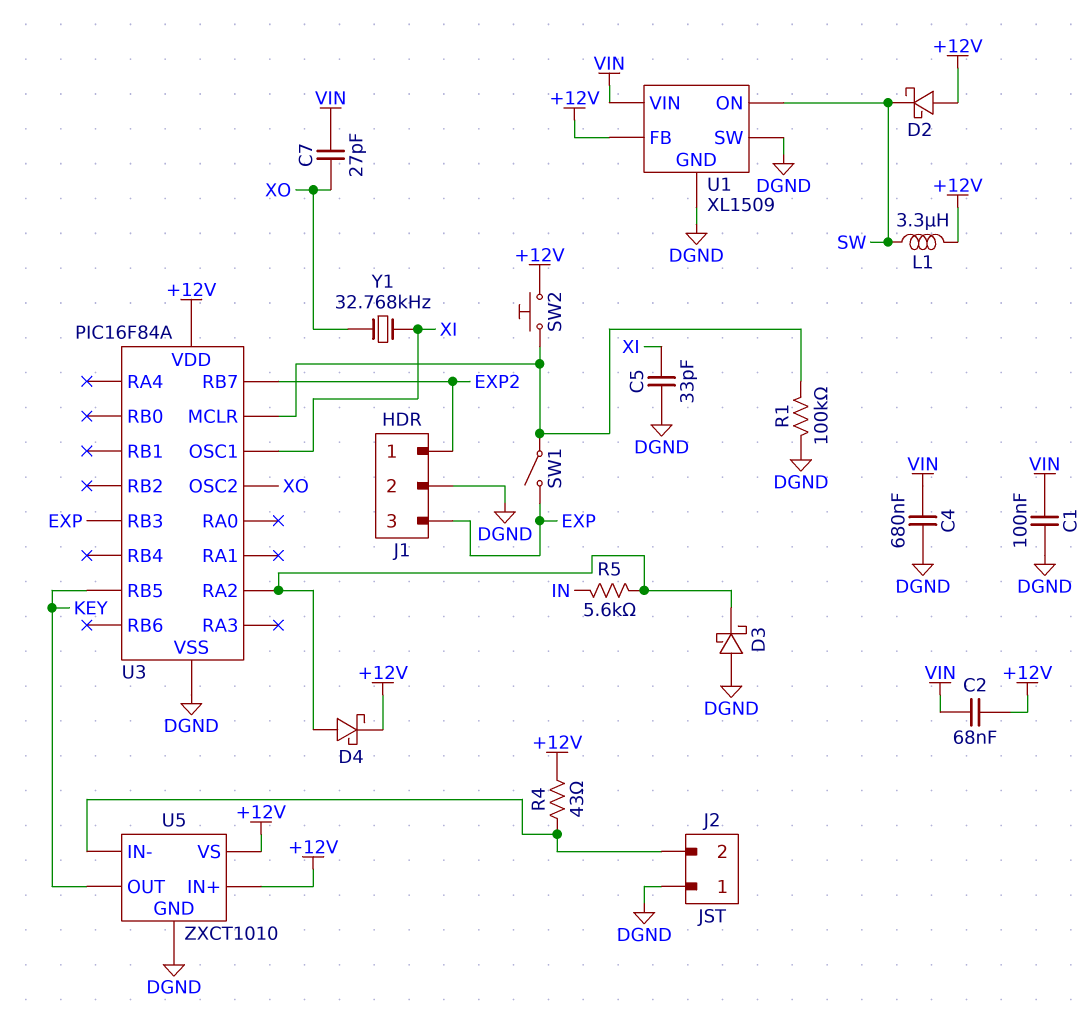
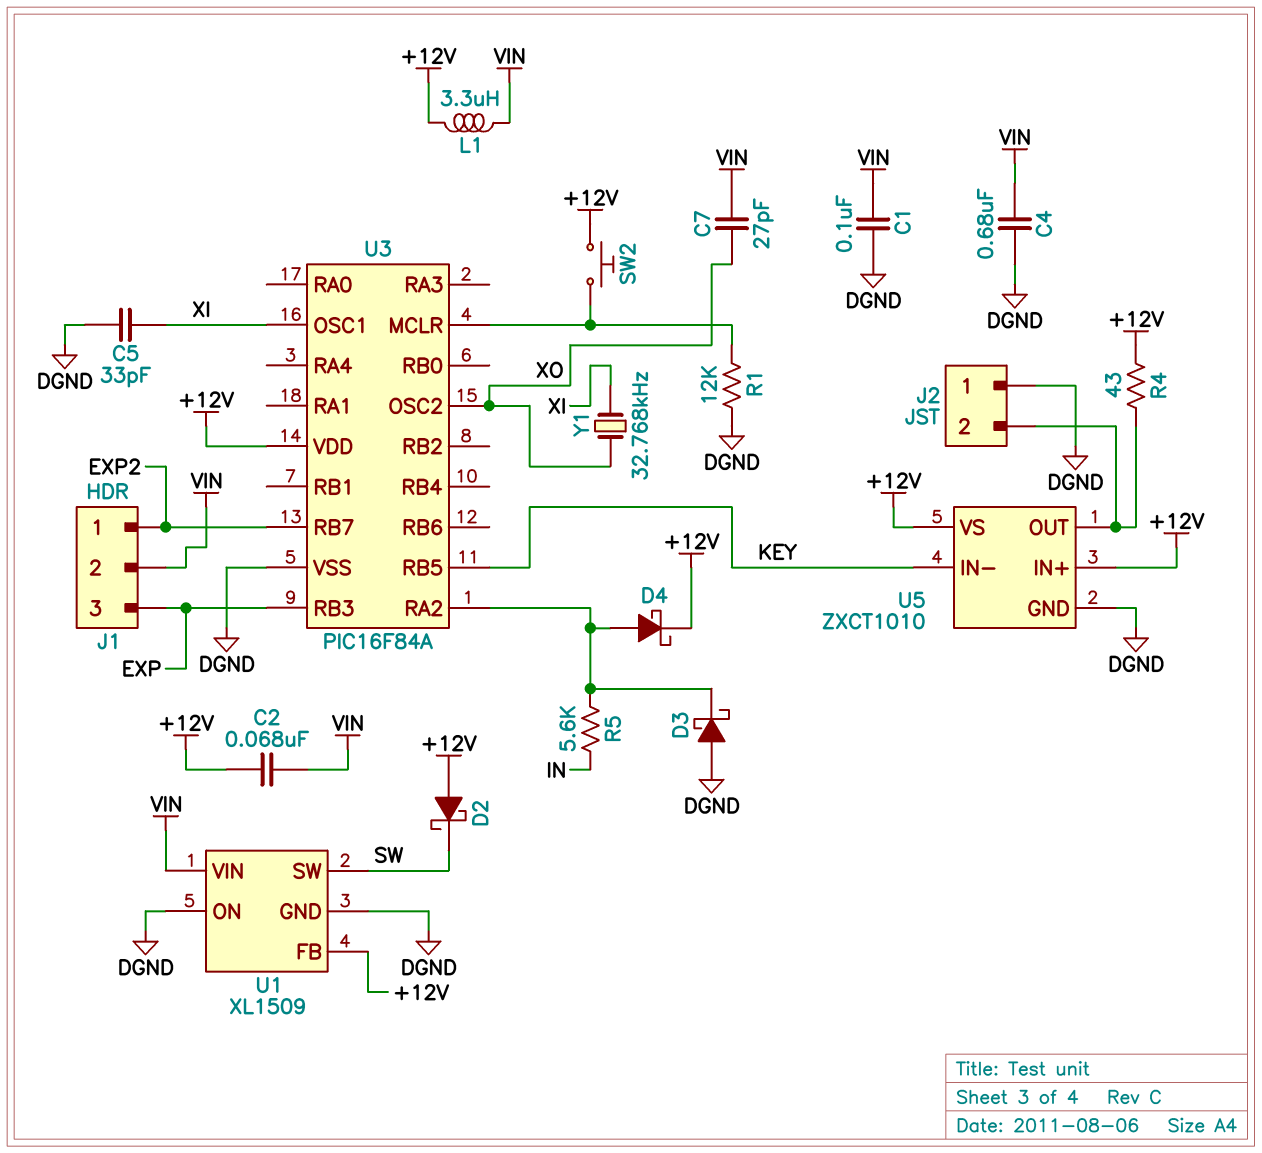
J1 pin 2: DGND -> VIN
L1: 3.3uH (+12V, SW) -> 3.3uH (+12V, VIN)
R1: 100k (DGND, U3/MCLR) -> 12k (DGND, U3/MCLR)
SW1: switch (EXP, U3/MCLR) -> none
U1 pin ON: SW -> DGND
U1 pin SW: DGND -> SW
U5 pin IN-: J2/2 -> KEY
U5 pin OUT: KEY -> J2/2

